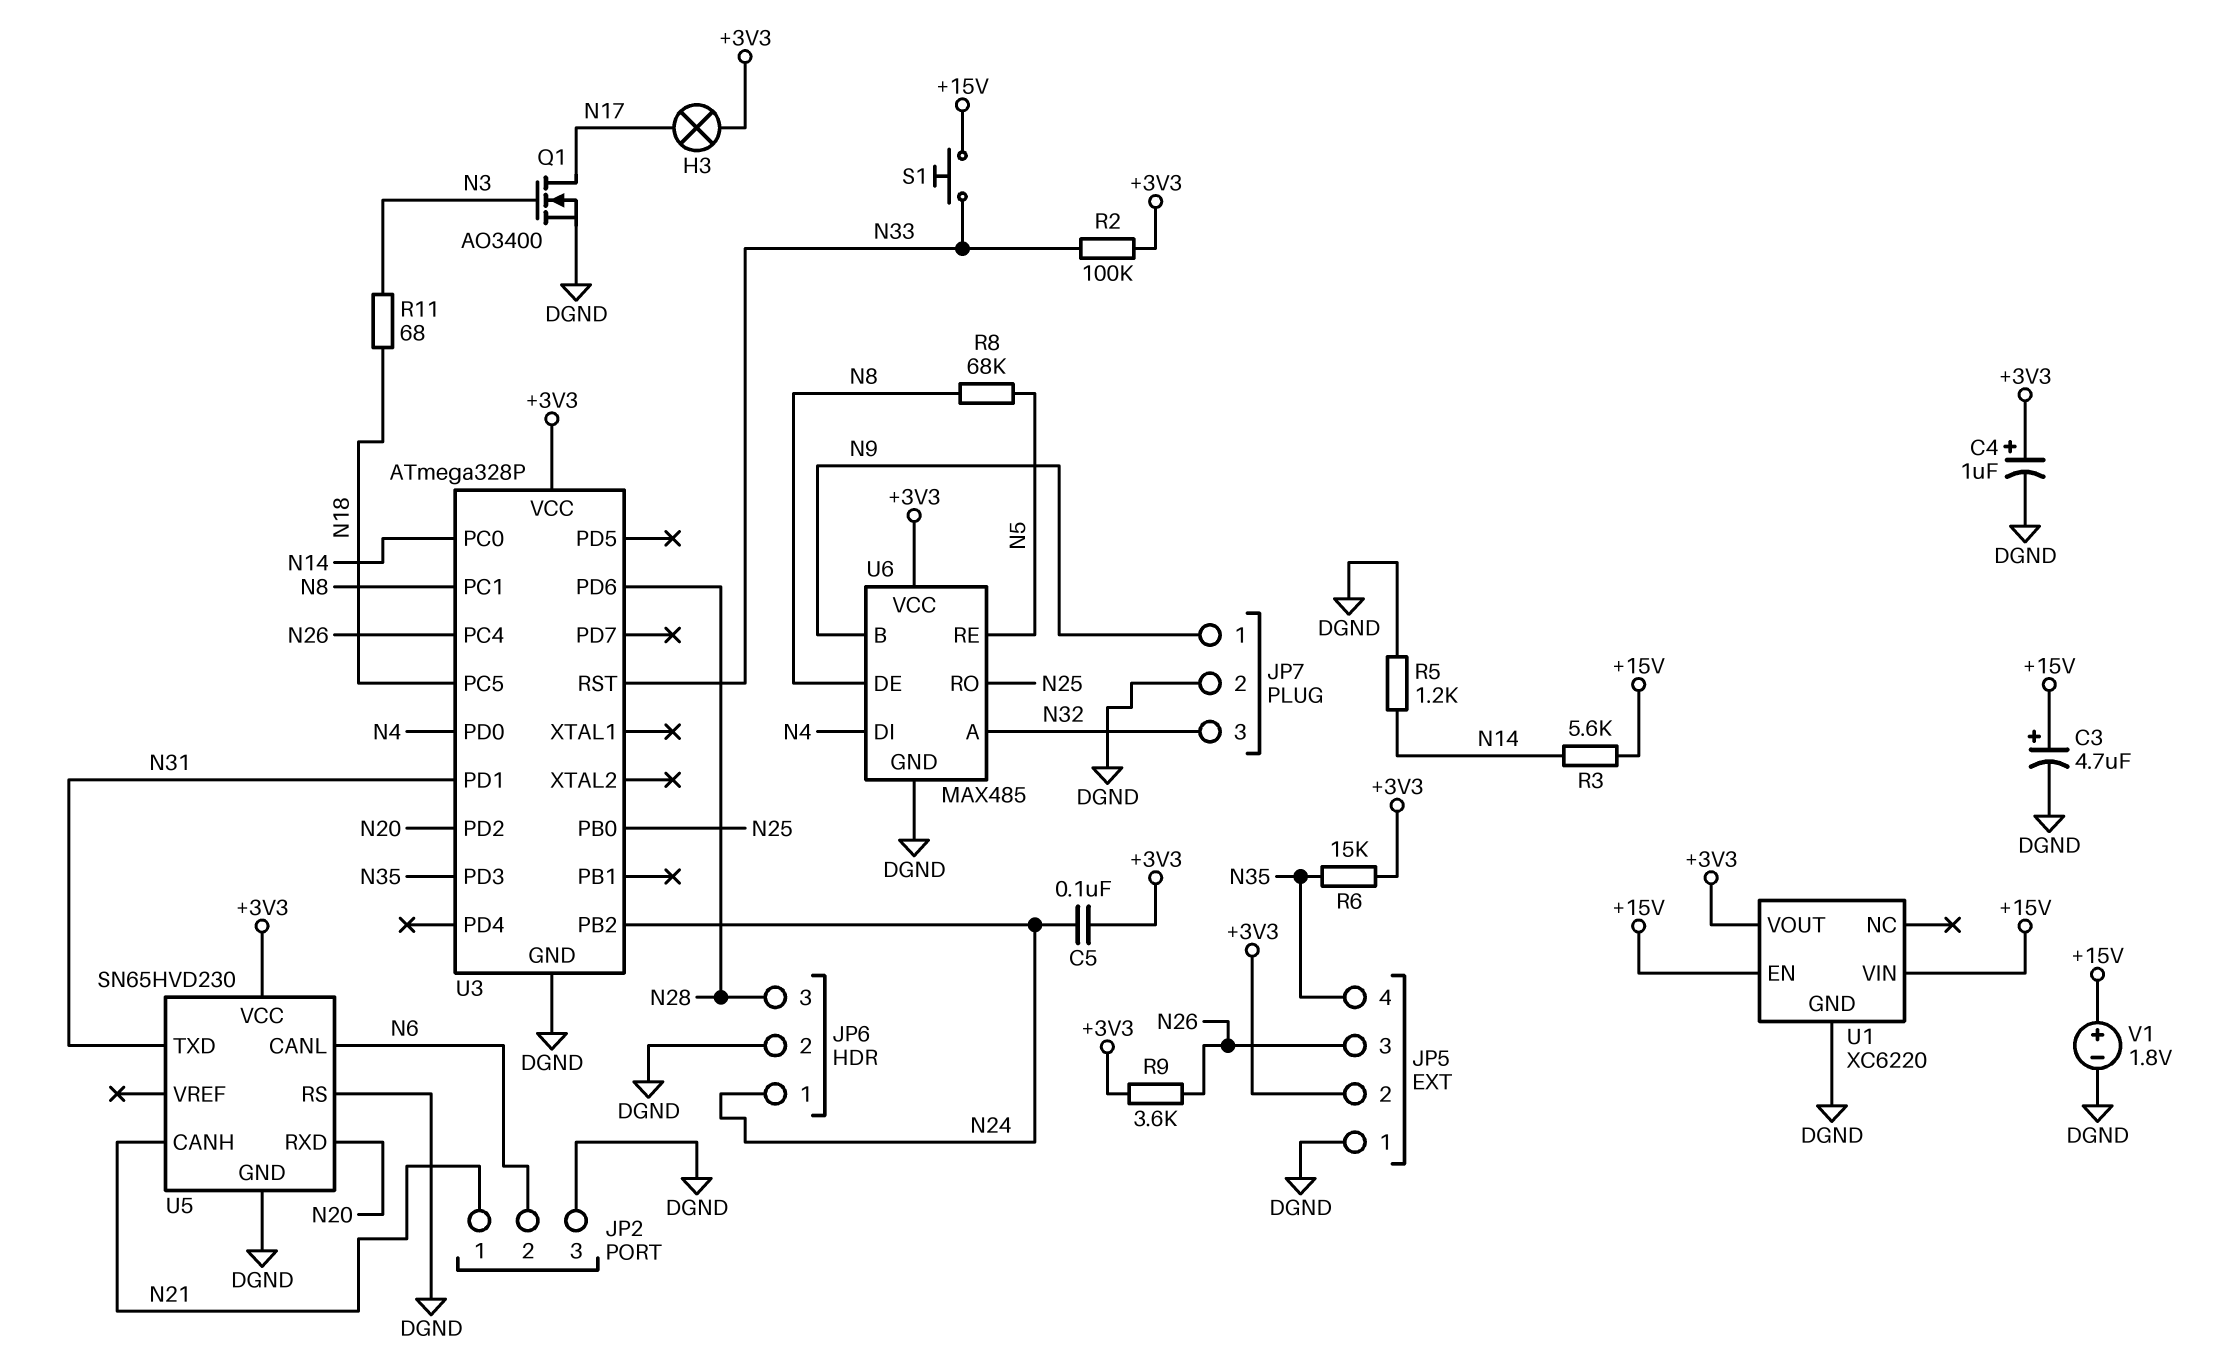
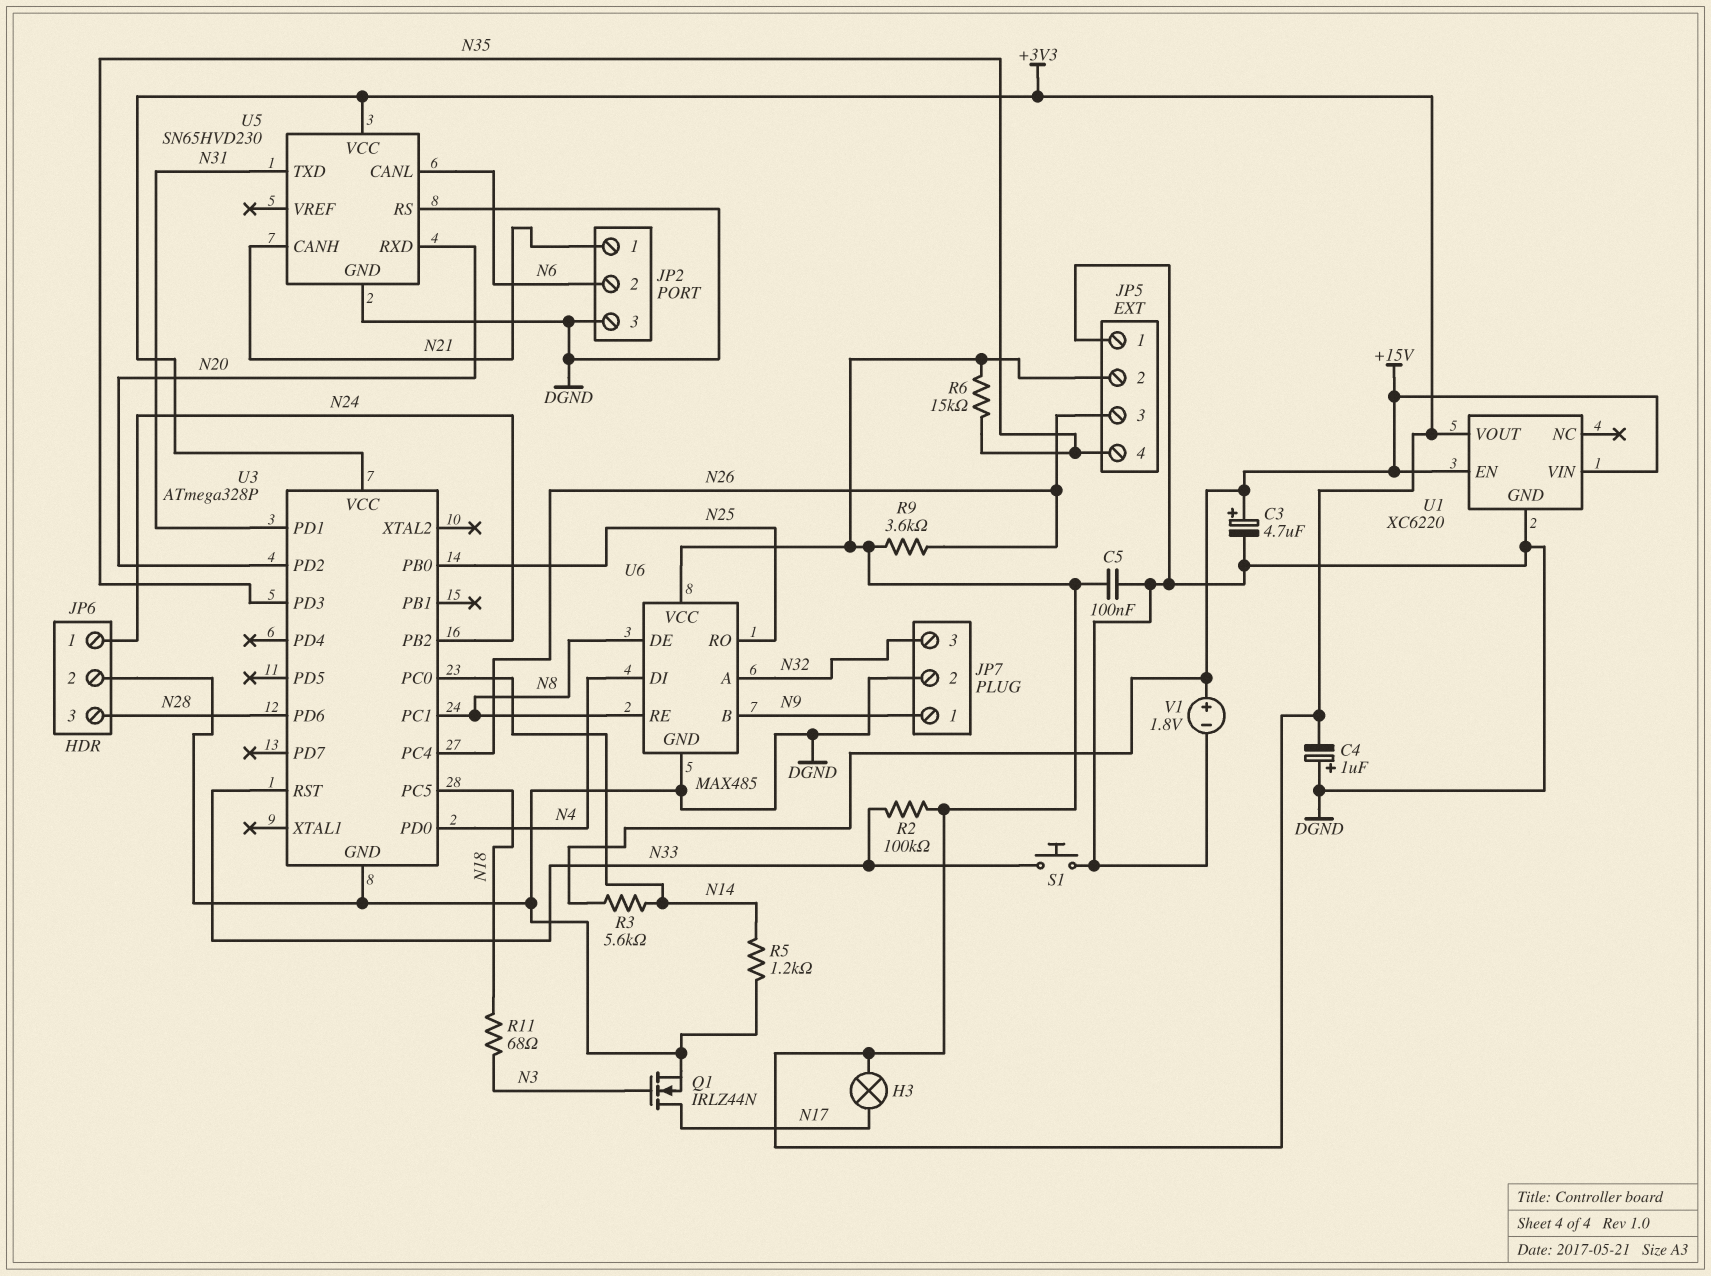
C4: 1uF (plus +3V3, minus DGND) -> 1uF (plus DGND, minus +3V3)
C5: 100nF (+3V3, N24) -> 100nF (+3V3, DGND)
Q1: NMOS AO3400 (G N3, D N17, S DGND) -> NMOS IRLZ44N (G N3, D N17, S DGND)
R8: 68k (N5, N8) -> none
S1: button (+15V, N33) -> button (DGND, N33)
U6 pin RE: N5 -> N8

